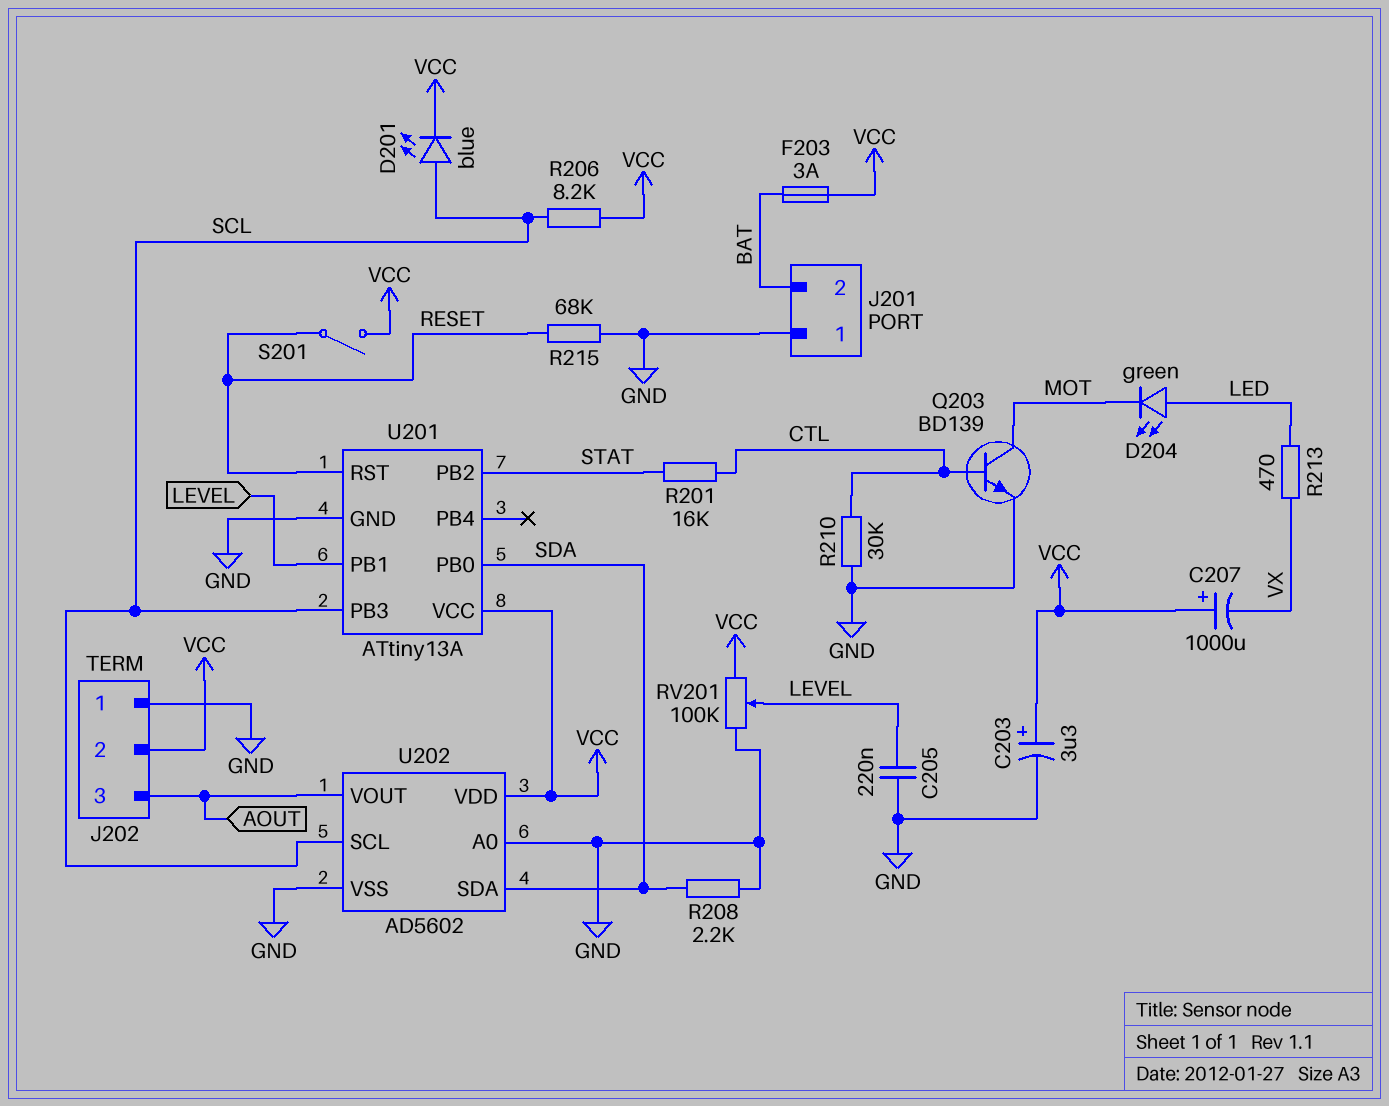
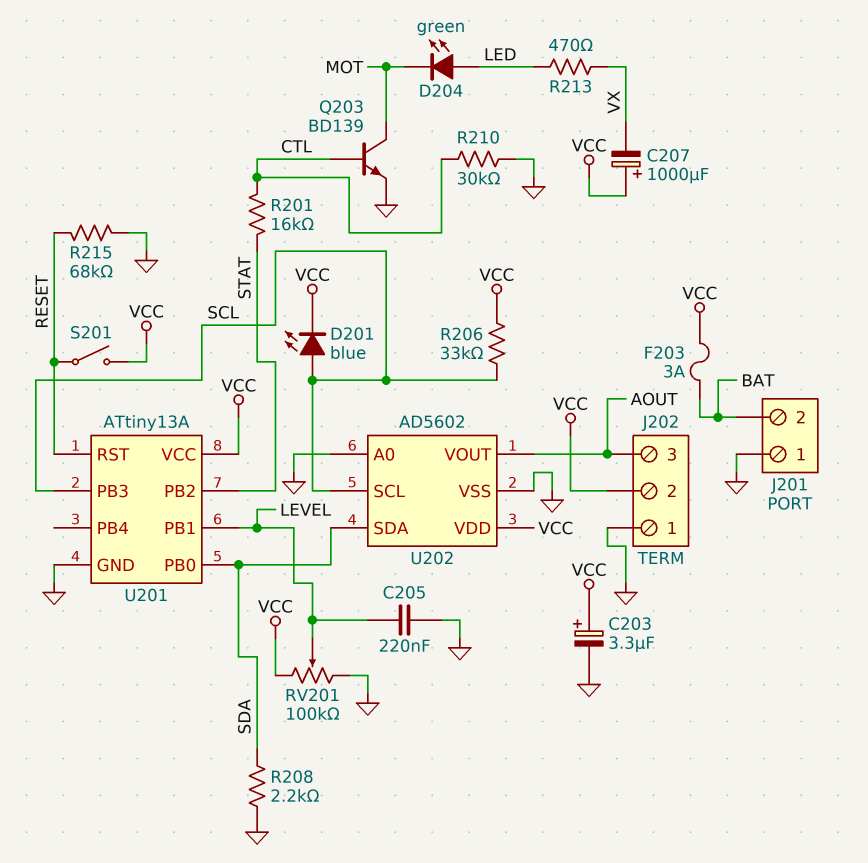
R206: 8.2k (SCL, VCC) -> 33k (SCL, VCC)

